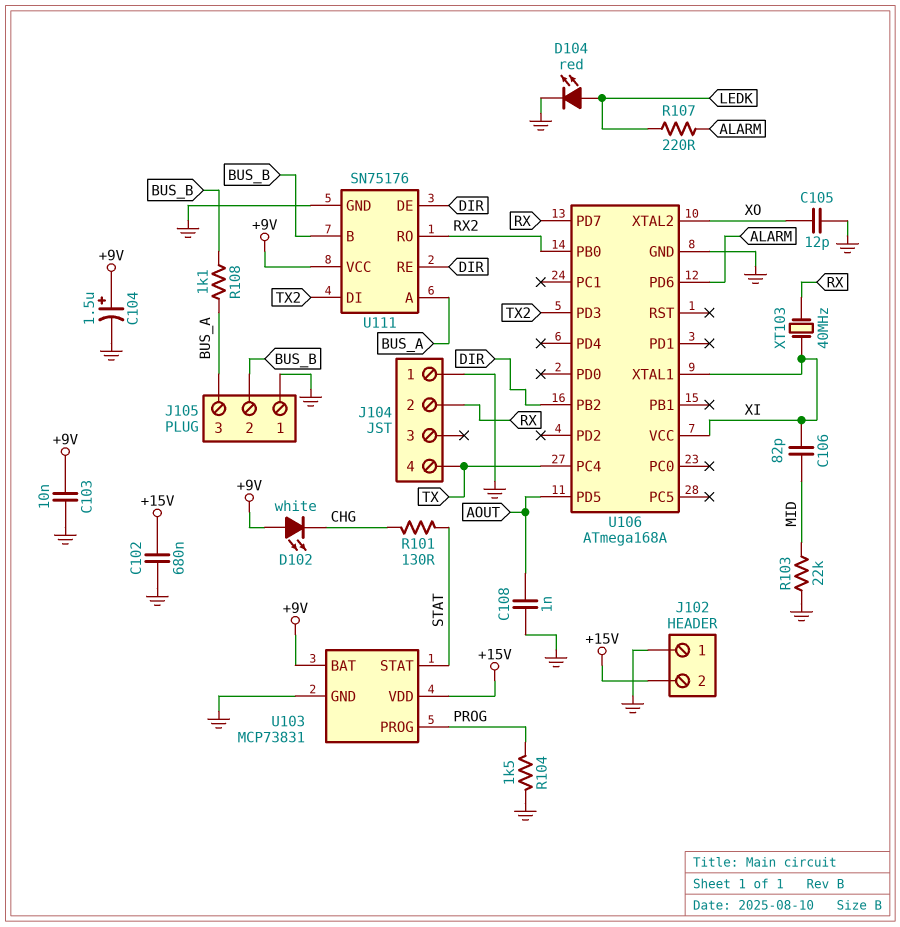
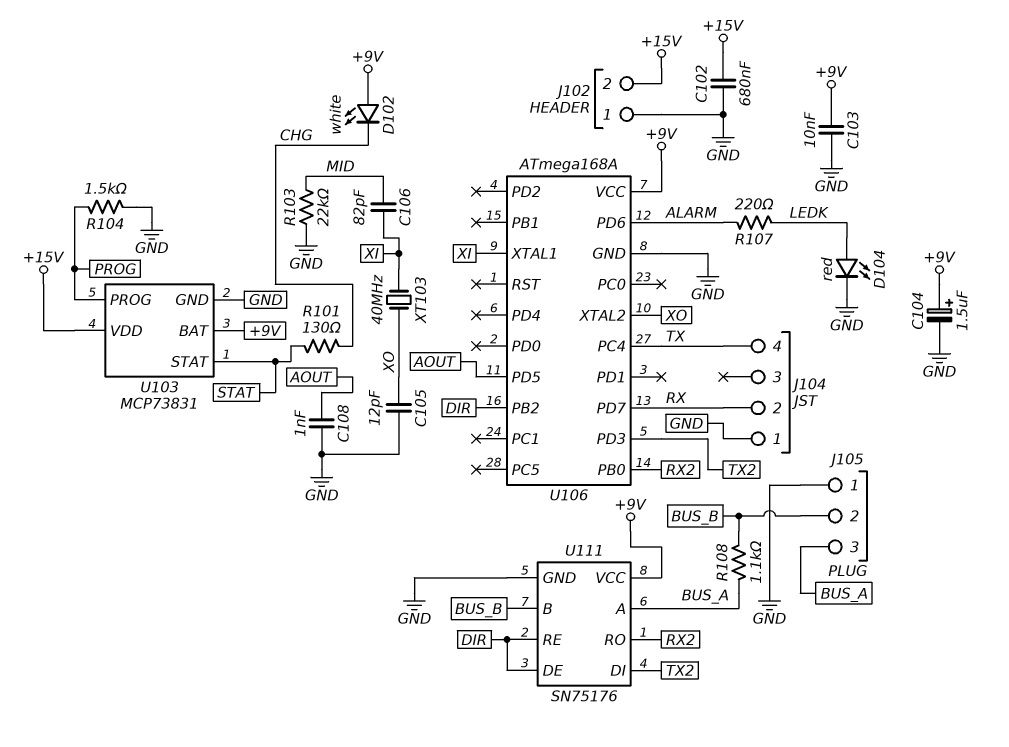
U106 pin VCC: XI -> +9V
XT103: 40MHz (RX, XI) -> 40MHz (XI, XO)

